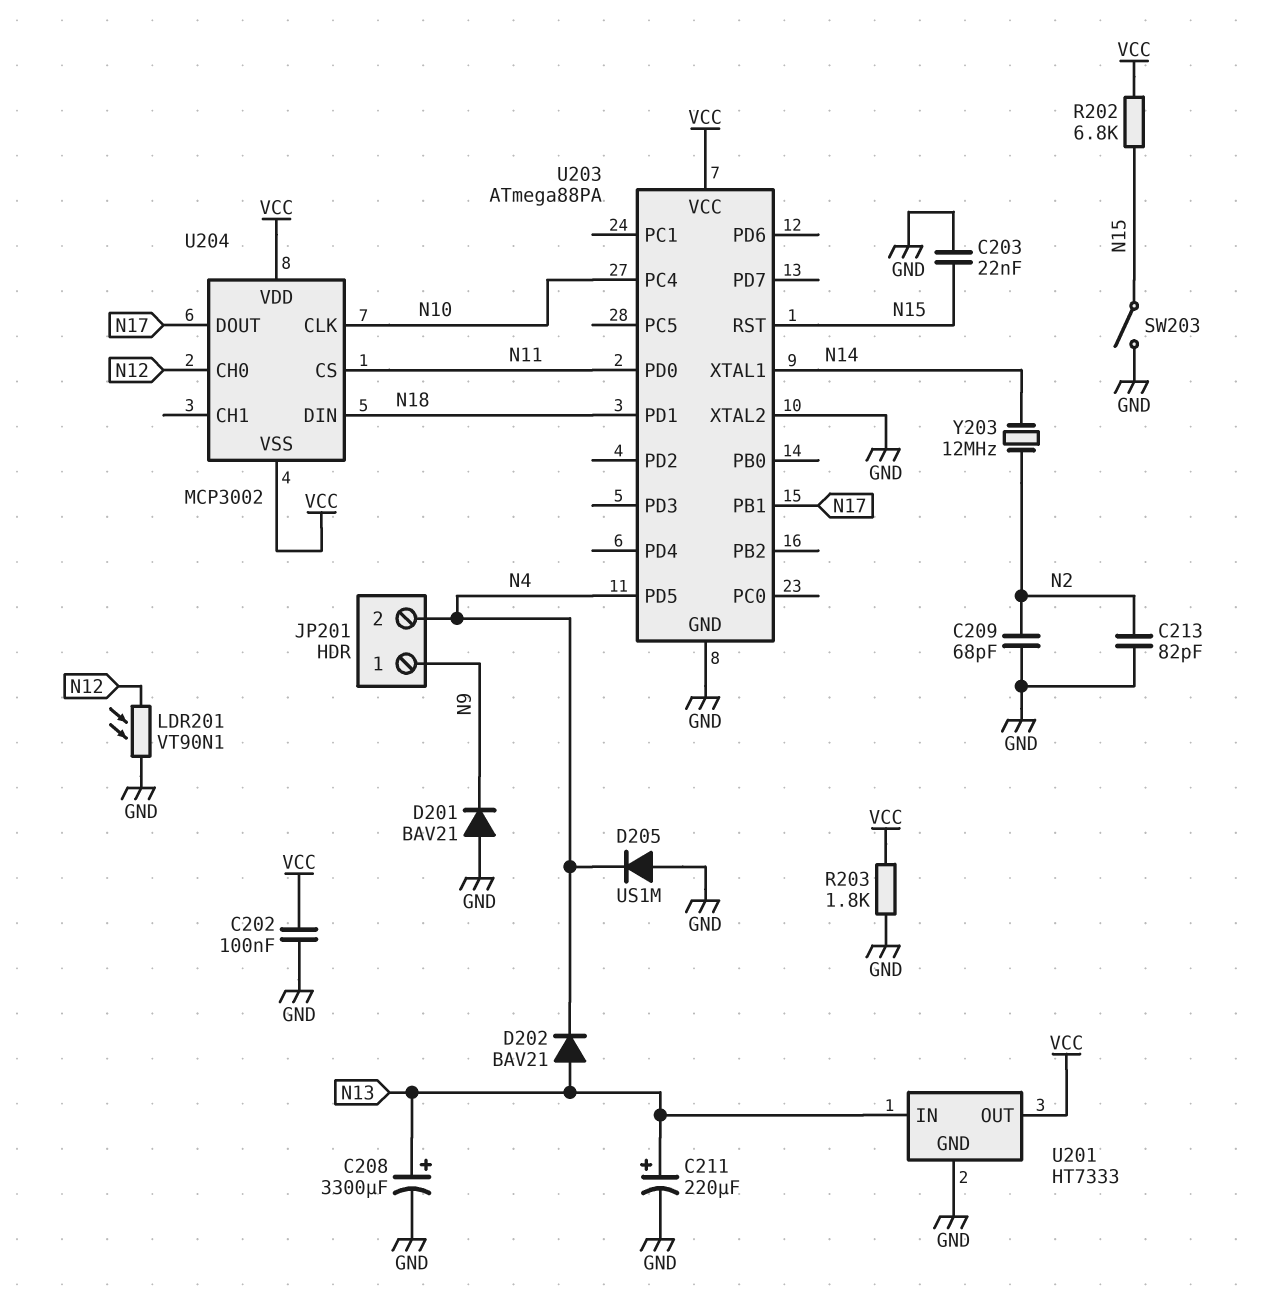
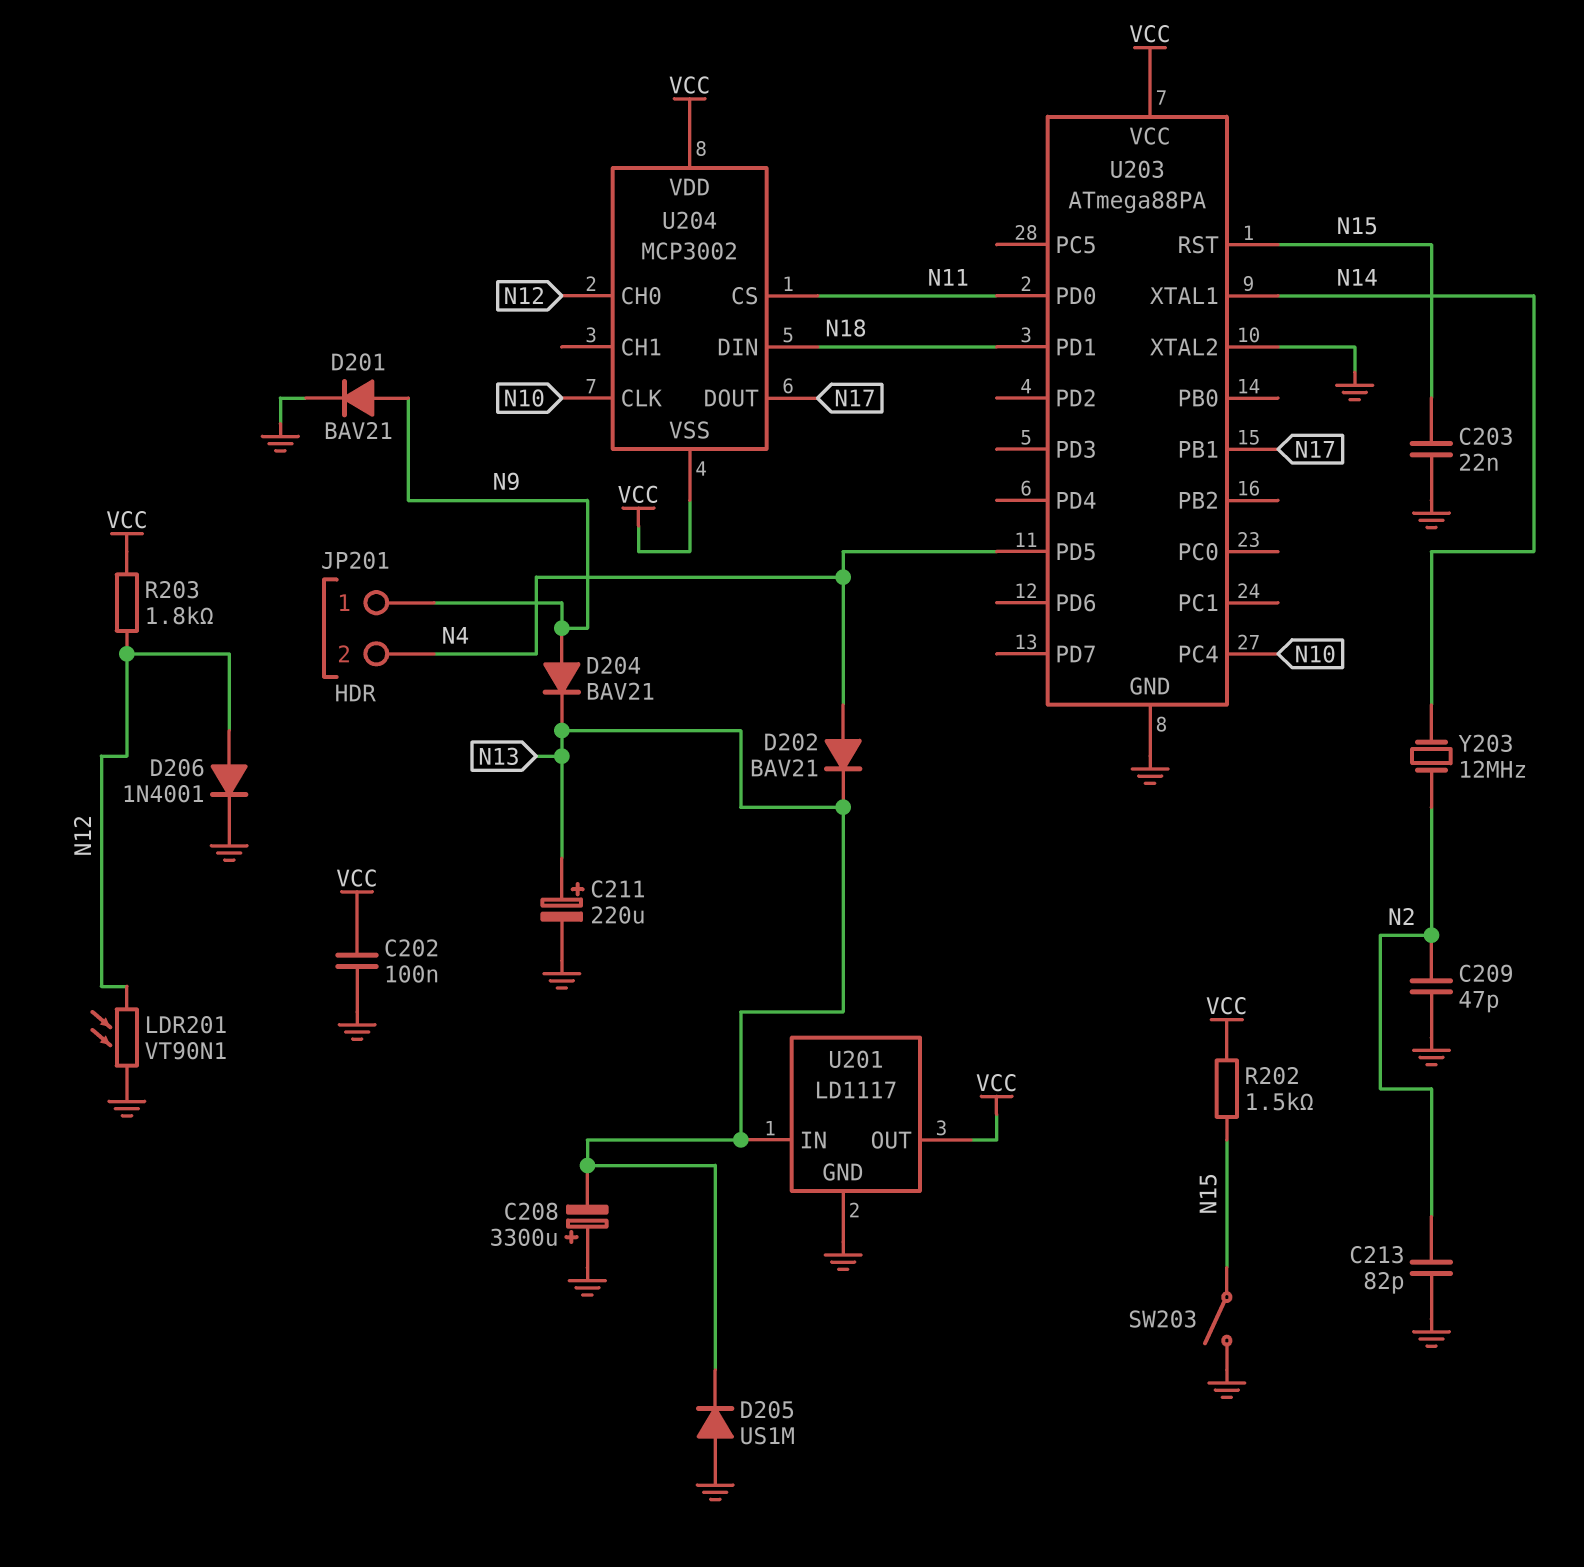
C208: 3300uF (plus N13, minus GND) -> 3300uF (plus GND, minus N13)
C209: 68pF (GND, N2) -> 47pF (GND, N2)
D201: diode BAV21 (A GND, K N9) -> diode BAV21 (A N9, K GND)
D202: diode BAV21 (A N13, K N4) -> diode BAV21 (A N4, K N13)
D204: none -> diode BAV21 (A N9, K N13)
D205: diode US1M (A GND, K N4) -> diode US1M (A GND, K N13)
D206: none -> diode 1N4001 (A N12, K GND)
R202: 6.8k (N15, VCC) -> 1.5k (N15, VCC)
R203: 1.8k (GND, VCC) -> 1.8k (N12, VCC)
U201: HT7333 -> LD1117

